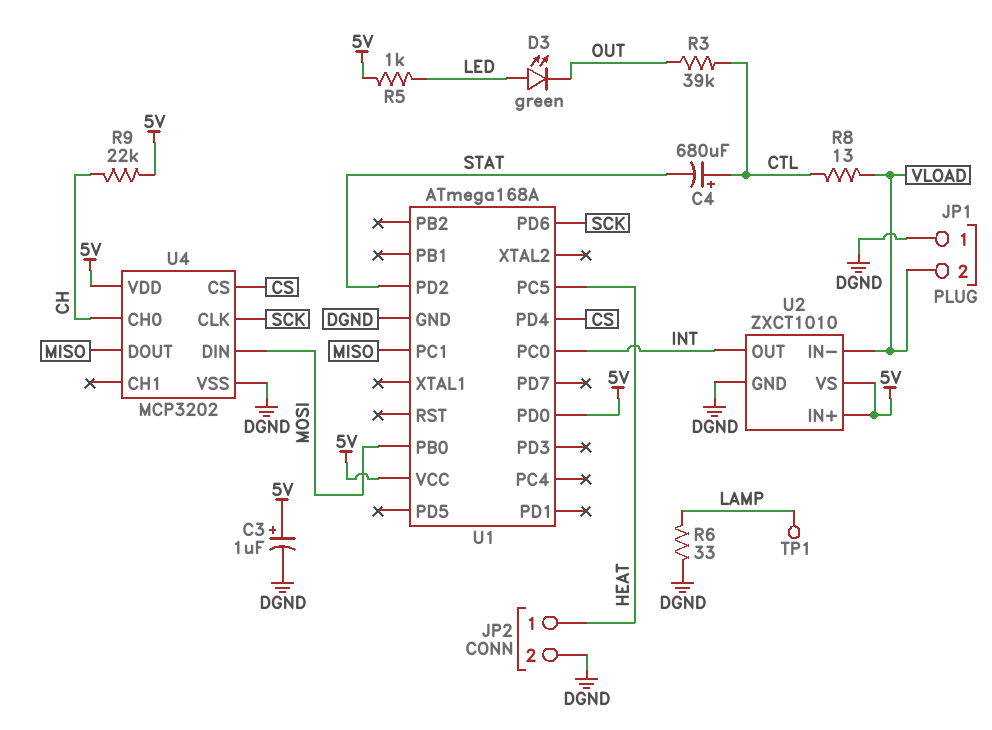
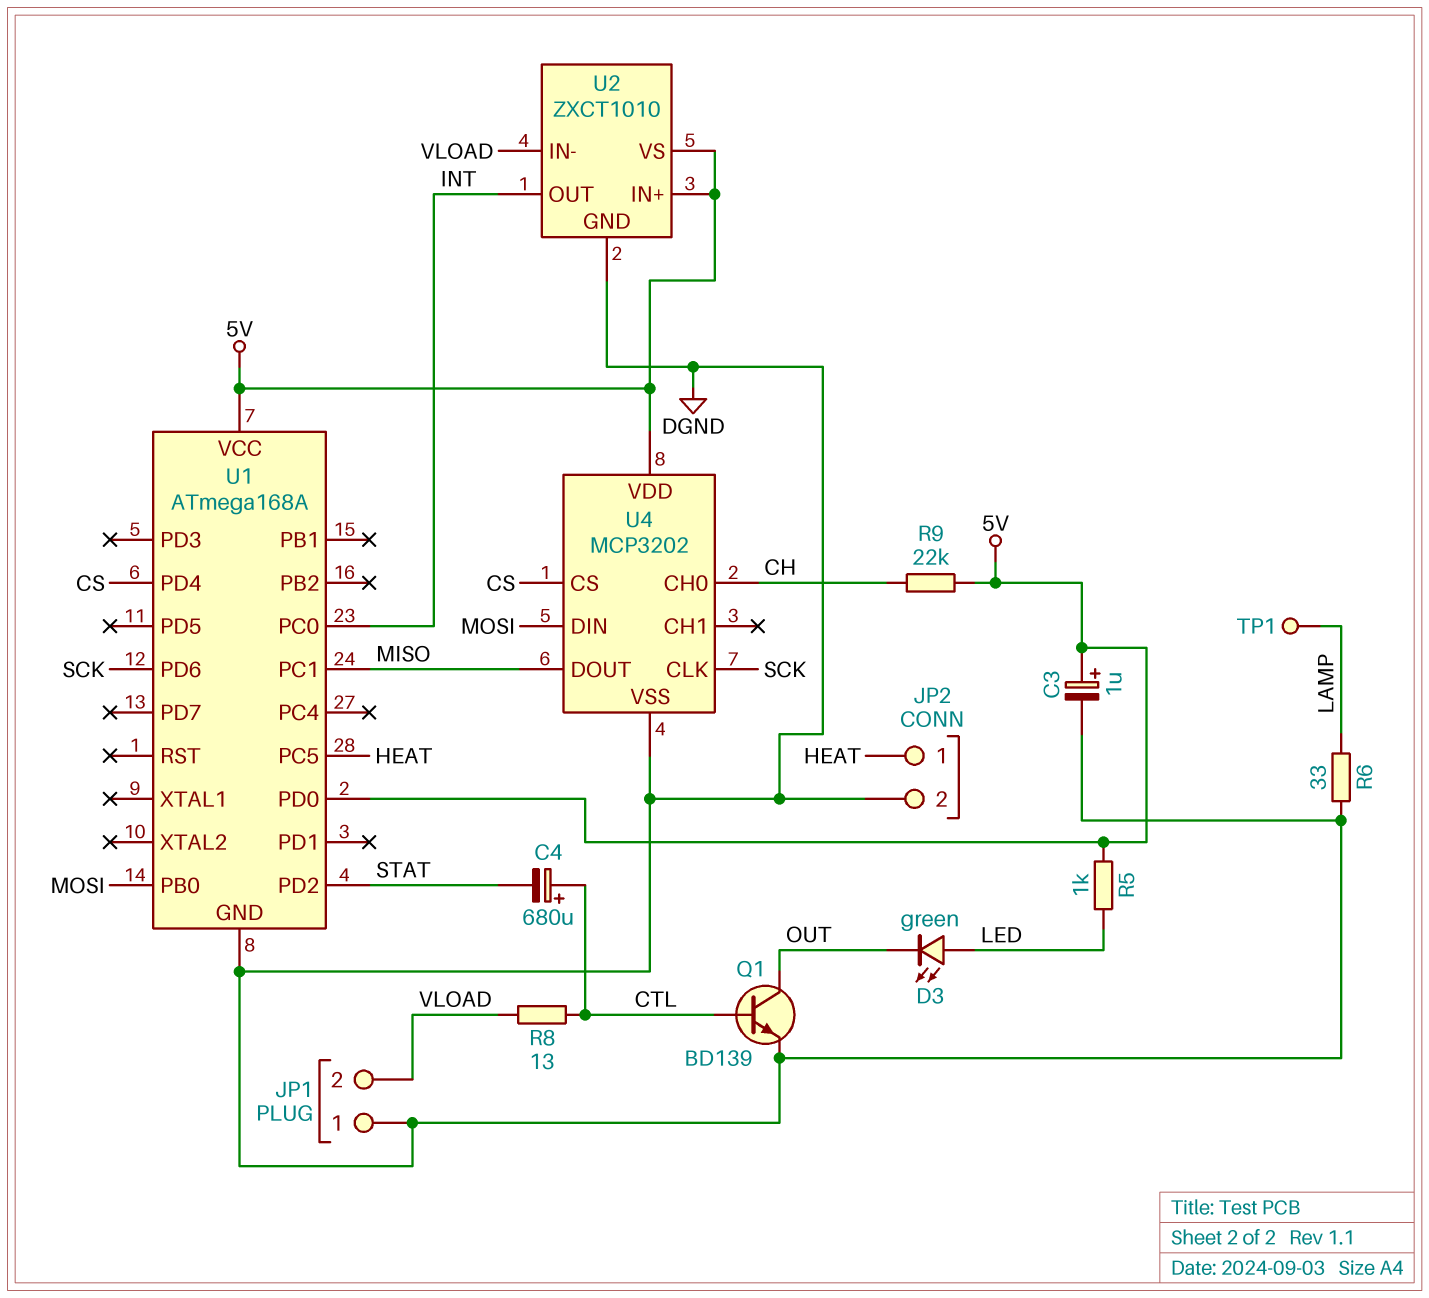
Q1: none -> NPN BD139 (B CTL, C OUT, E DGND)
R3: 39k (CTL, OUT) -> none

